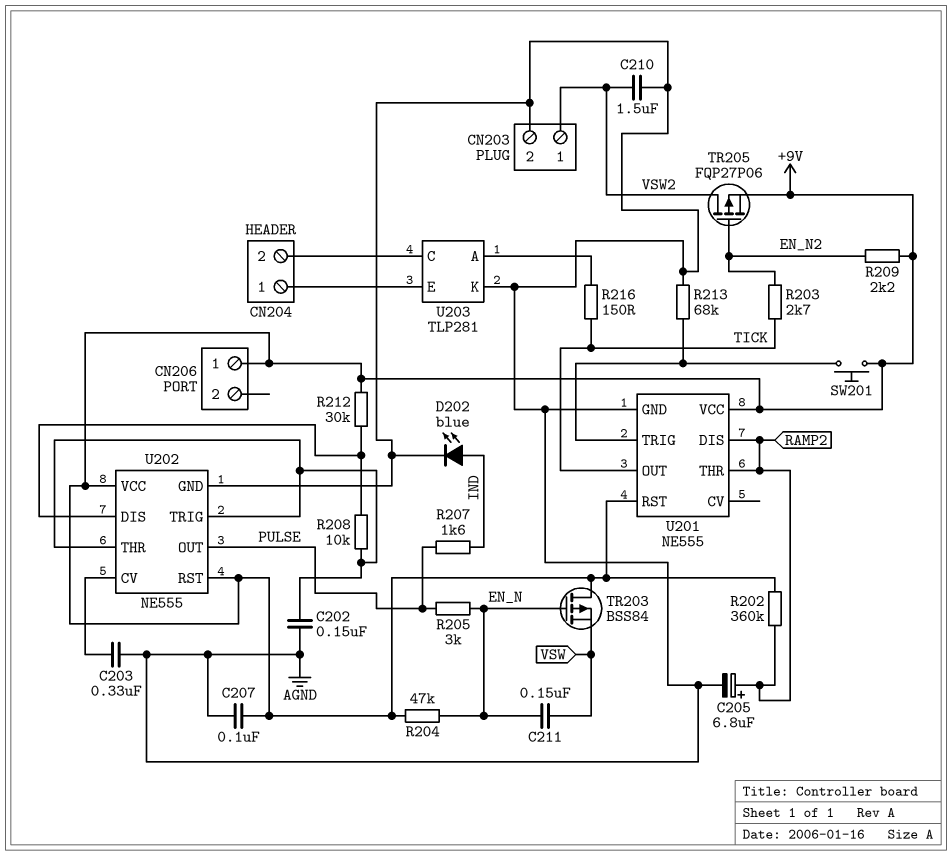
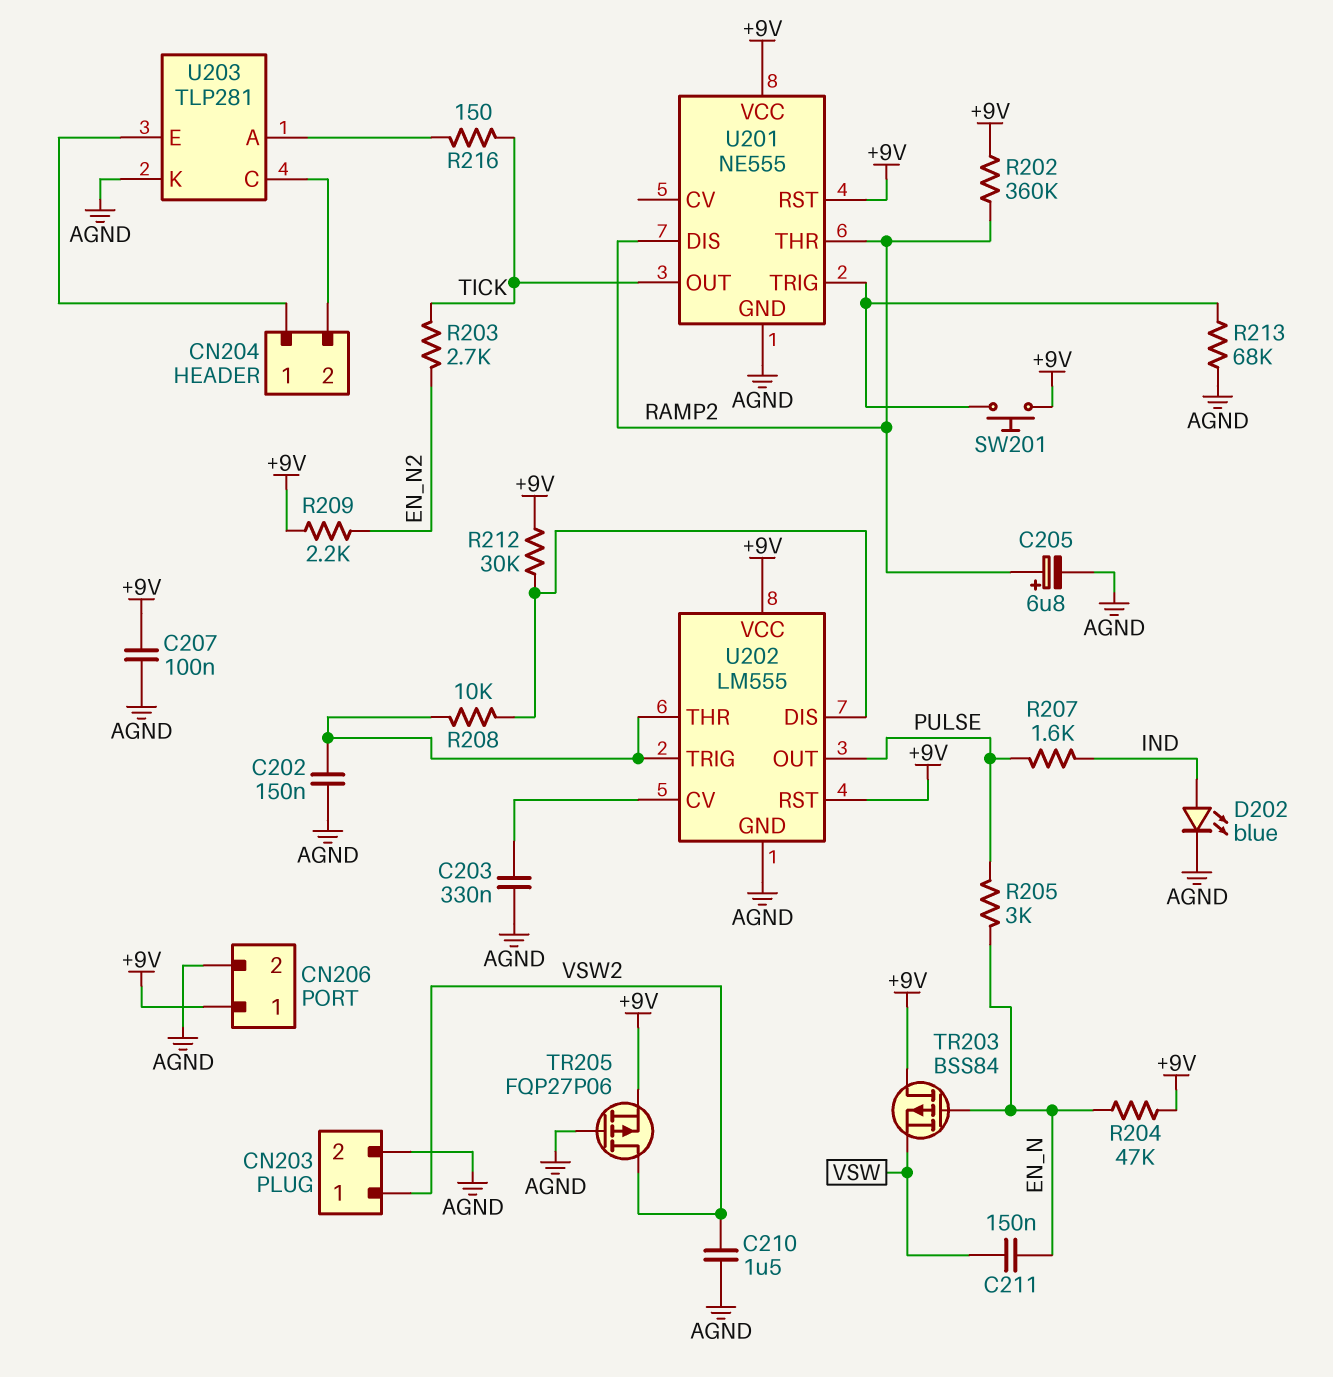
CN206 pin 2: none -> AGND
TR205: PMOS FQP27P06 (G EN_N2, D VSW2, S +9V) -> PMOS FQP27P06 (G AGND, D VSW2, S +9V)
U202: NE555 -> LM555

